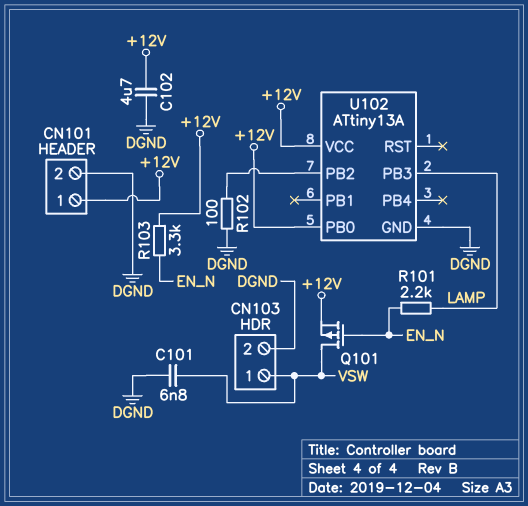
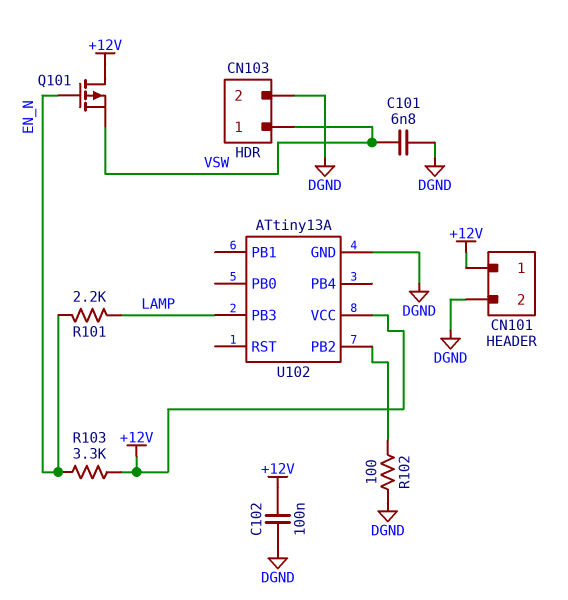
C102: 4.7uF (+12V, DGND) -> 100nF (+12V, DGND)
Q101: PMOS (G EN_N, D VSW, S +12V) -> PMOS (G EN_N, D +12V, S VSW)
U102 pin PB0: +12V -> none

